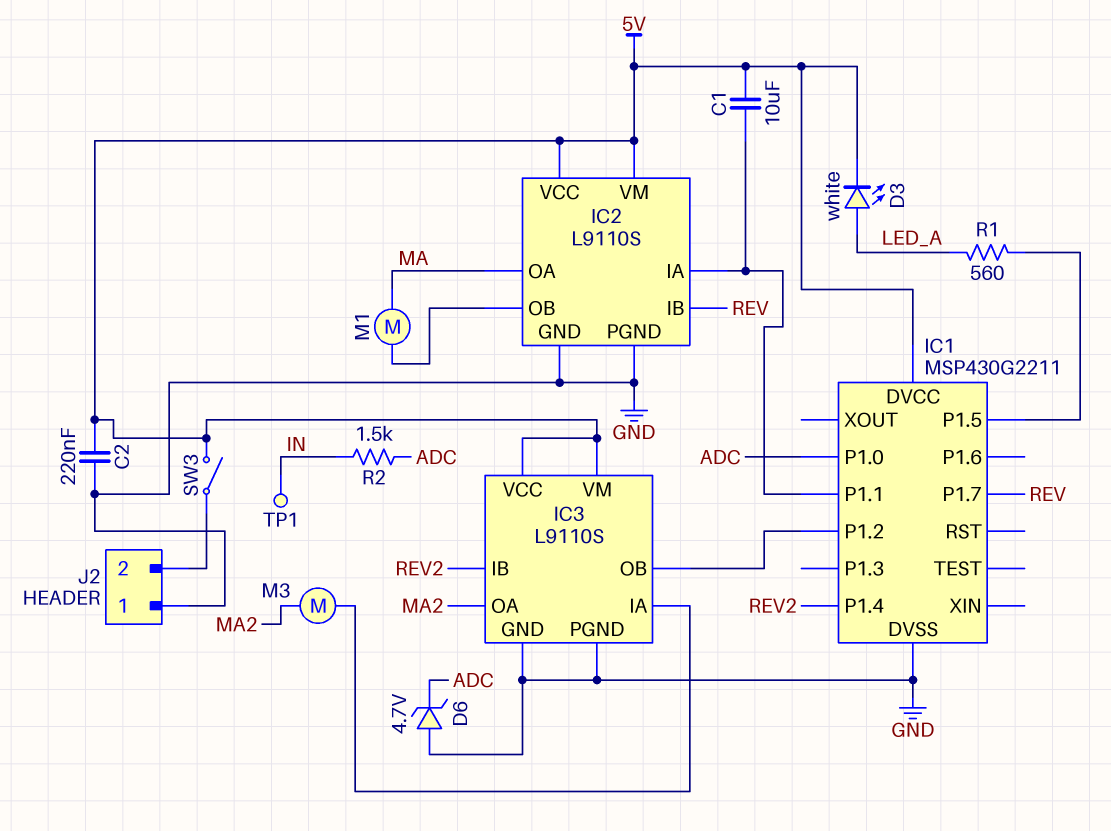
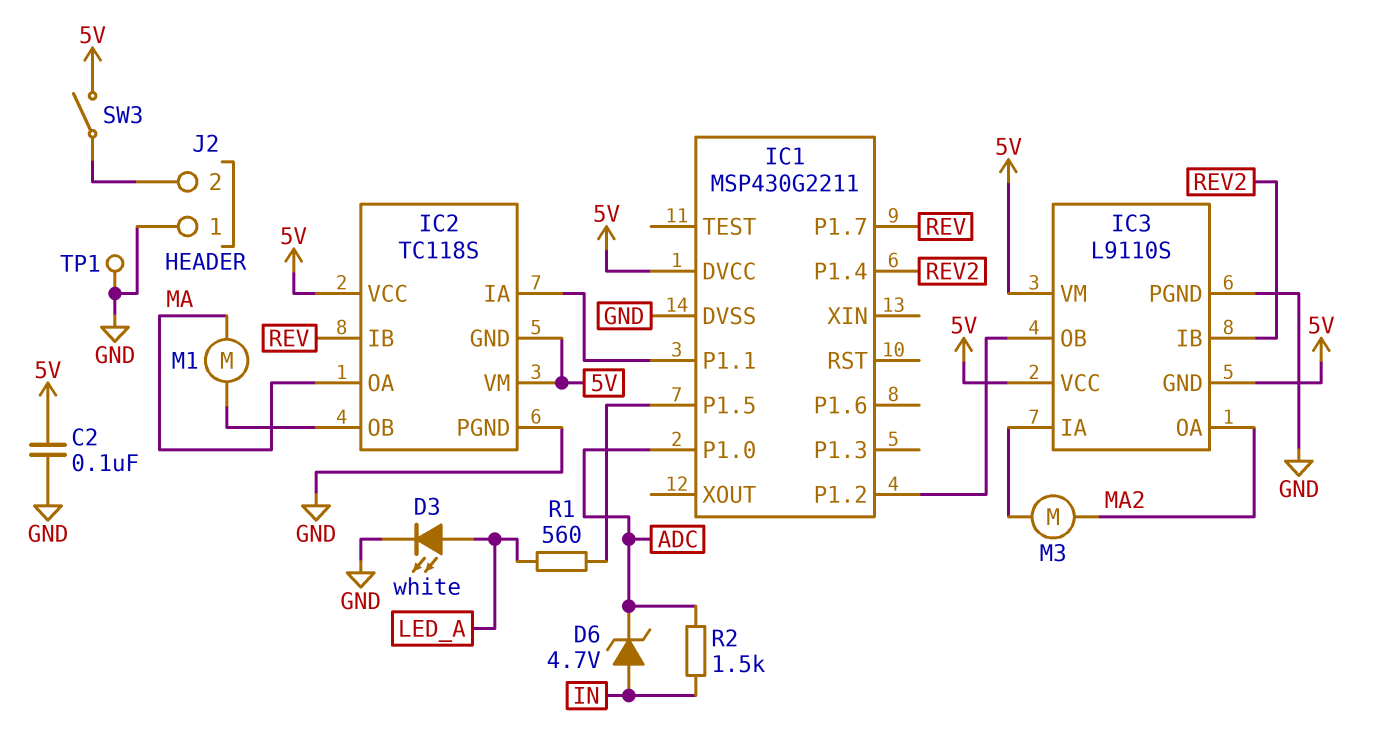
C1: 10uF (5V, IC1/P1.1) -> none
C2: 220nF (5V, GND) -> 100nF (5V, GND)
D3: LED white (A LED_A, K 5V) -> LED white (A LED_A, K GND)
D6: zener 4.7V (A GND, K ADC) -> zener 4.7V (A IN, K ADC)
IC2: L9110S -> TC118S
IC2 pin GND: GND -> 5V
IC3 pin GND: GND -> 5V
TP1: test point (IN) -> test point (GND)

